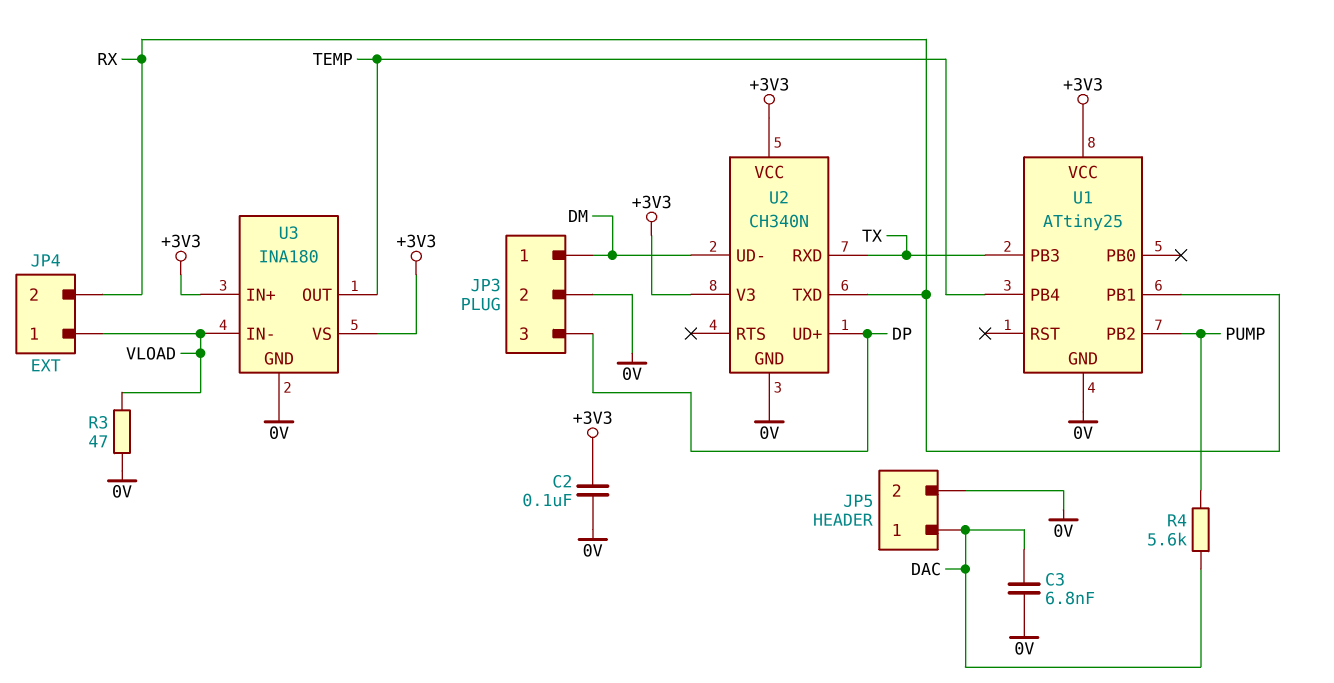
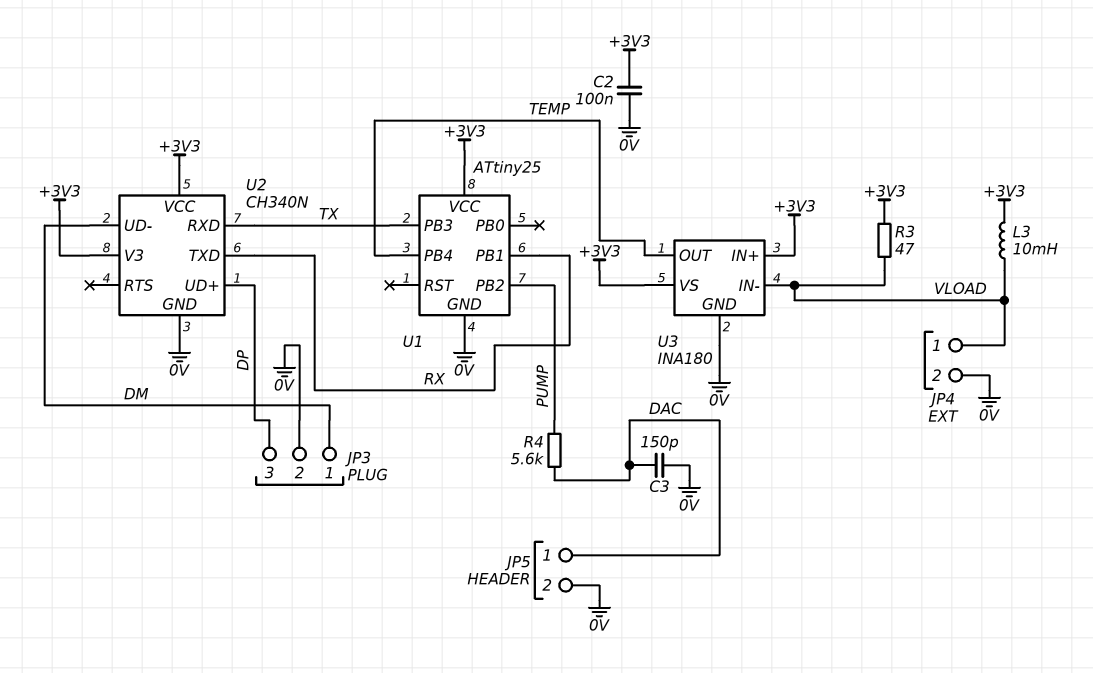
C3: 6.8nF (0V, DAC) -> 150pF (0V, DAC)
JP4 pin 2: RX -> 0V
L3: none -> 10mH (+3V3, VLOAD)
R3: 47 (0V, VLOAD) -> 47 (+3V3, VLOAD)

